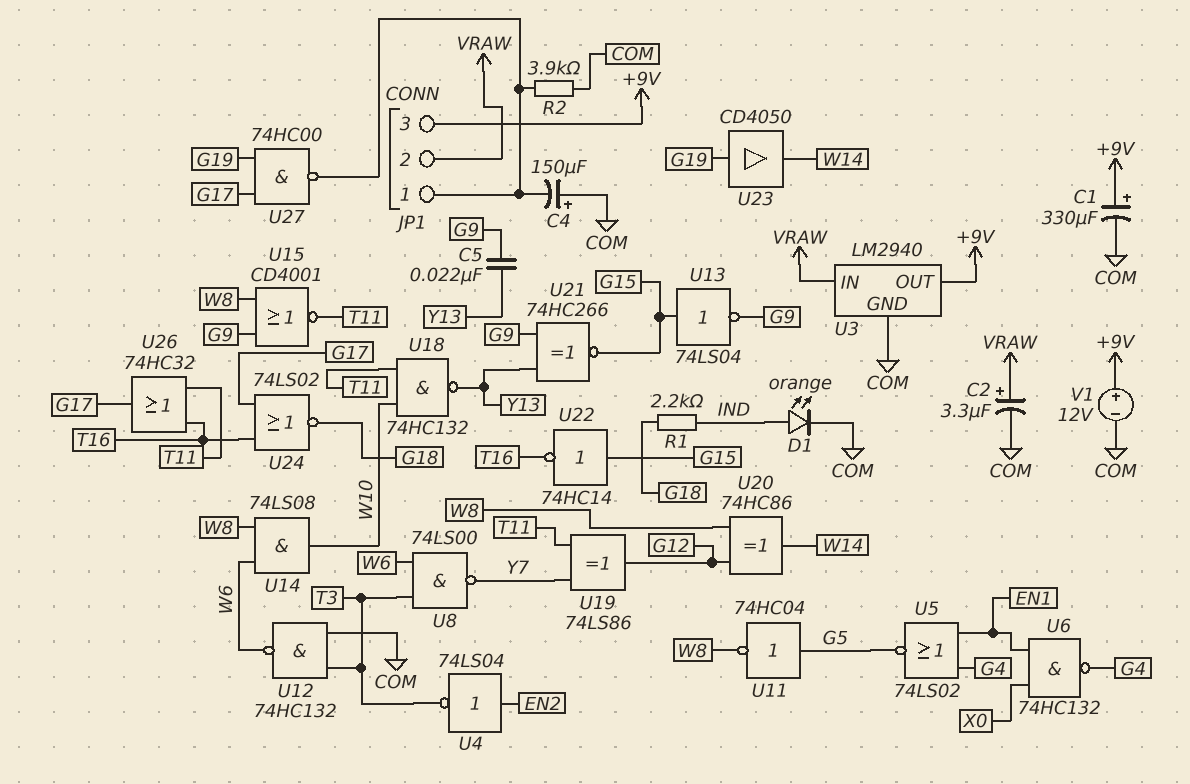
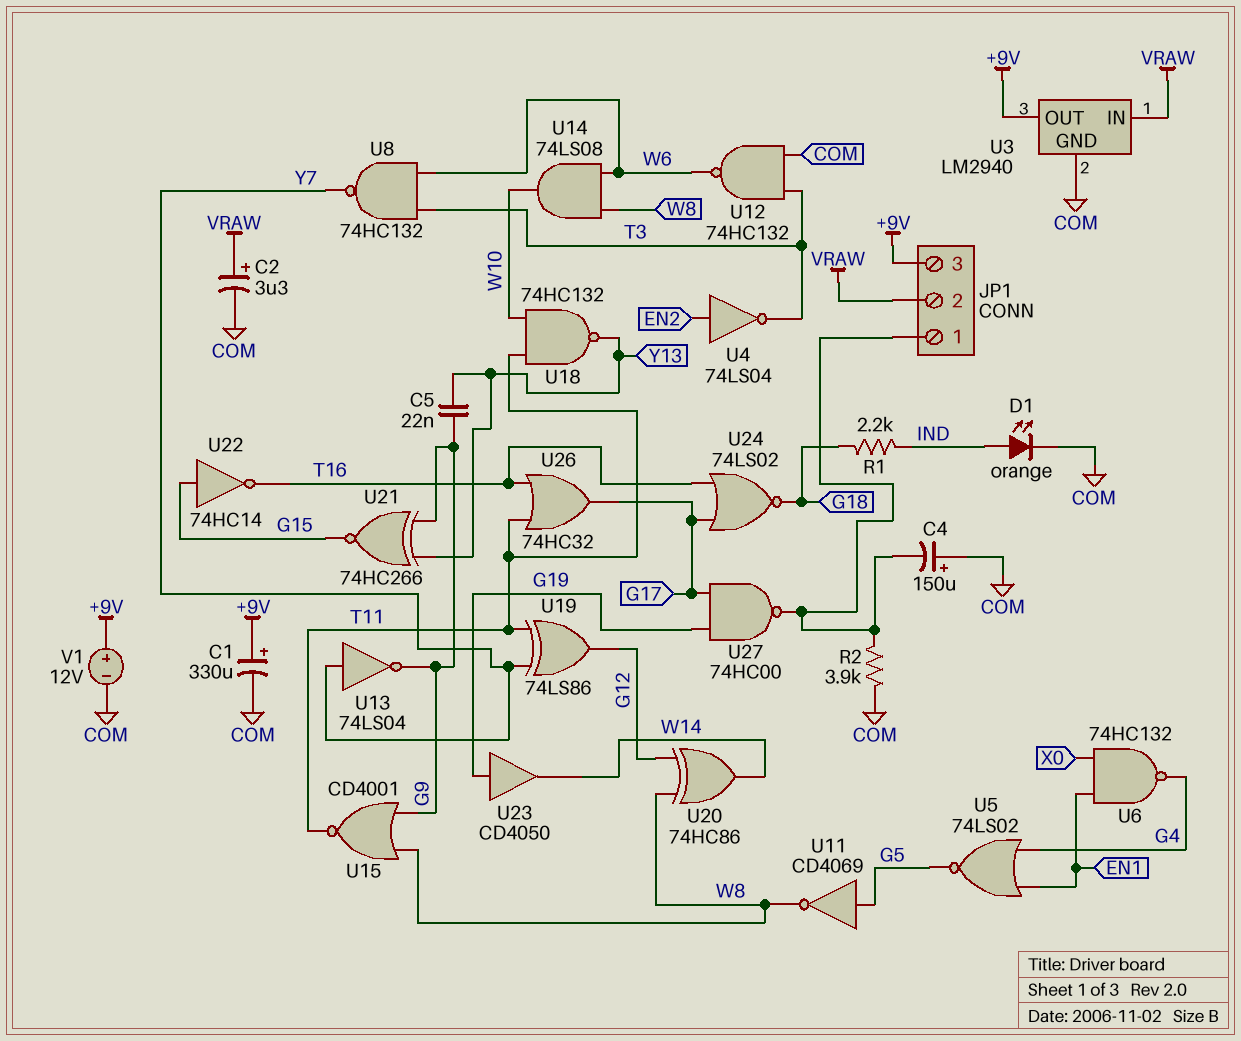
U8: NAND 74LS00 (in T3, in W6, out Y7) -> NAND 74HC132 (in T3, in W6, out Y7)
U11: NOT 74HC04 (in G5, out W8) -> NOT CD4069 (in G5, out W8)
U13: NOT 74LS04 (in G15, out G9) -> NOT 74LS04 (in Y7, out G9)

